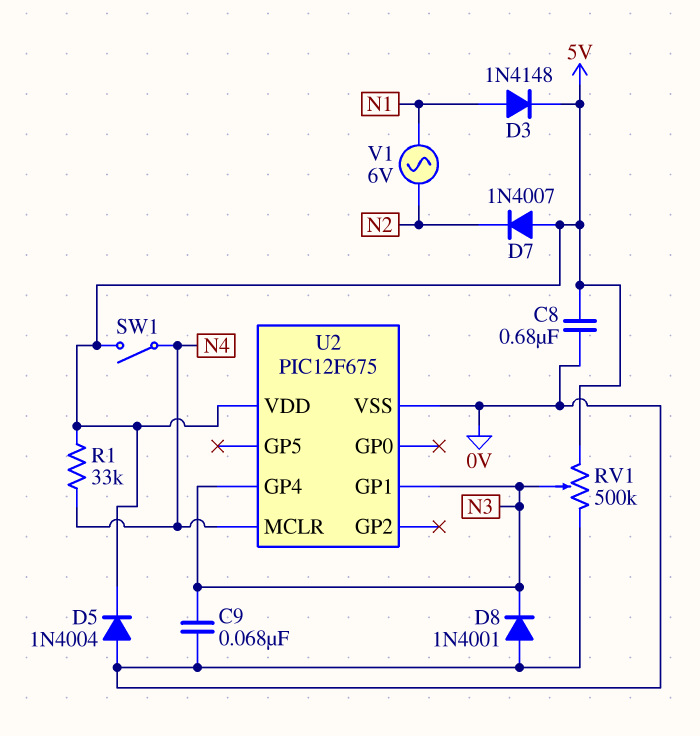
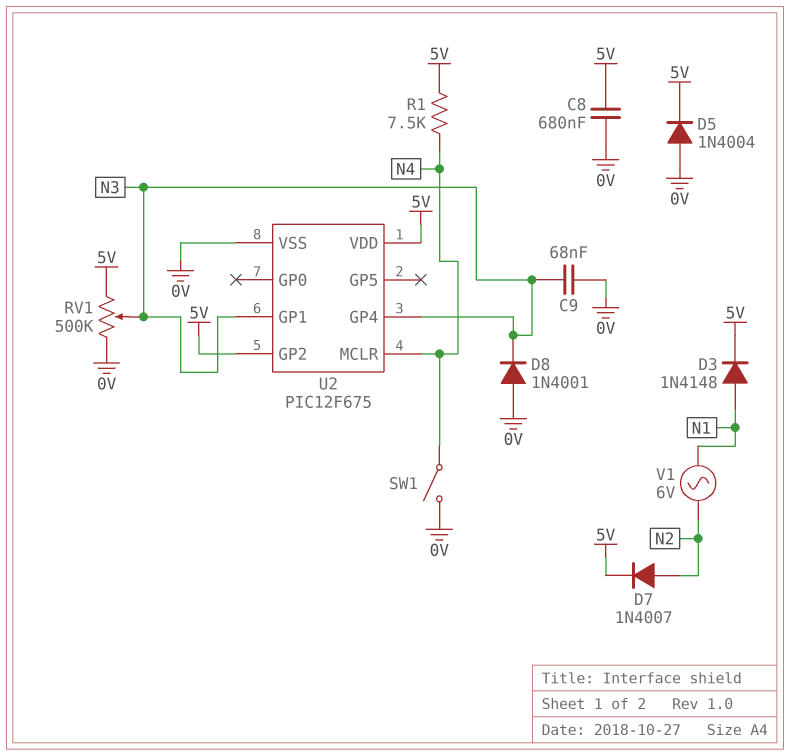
D7: diode 1N4007 (A 5V, K N2) -> diode 1N4007 (A N2, K 5V)
R1: 33k (5V, N4) -> 7.5k (5V, N4)
SW1: switch (5V, N4) -> switch (0V, N4)
U2 pin GP2: none -> 5V

